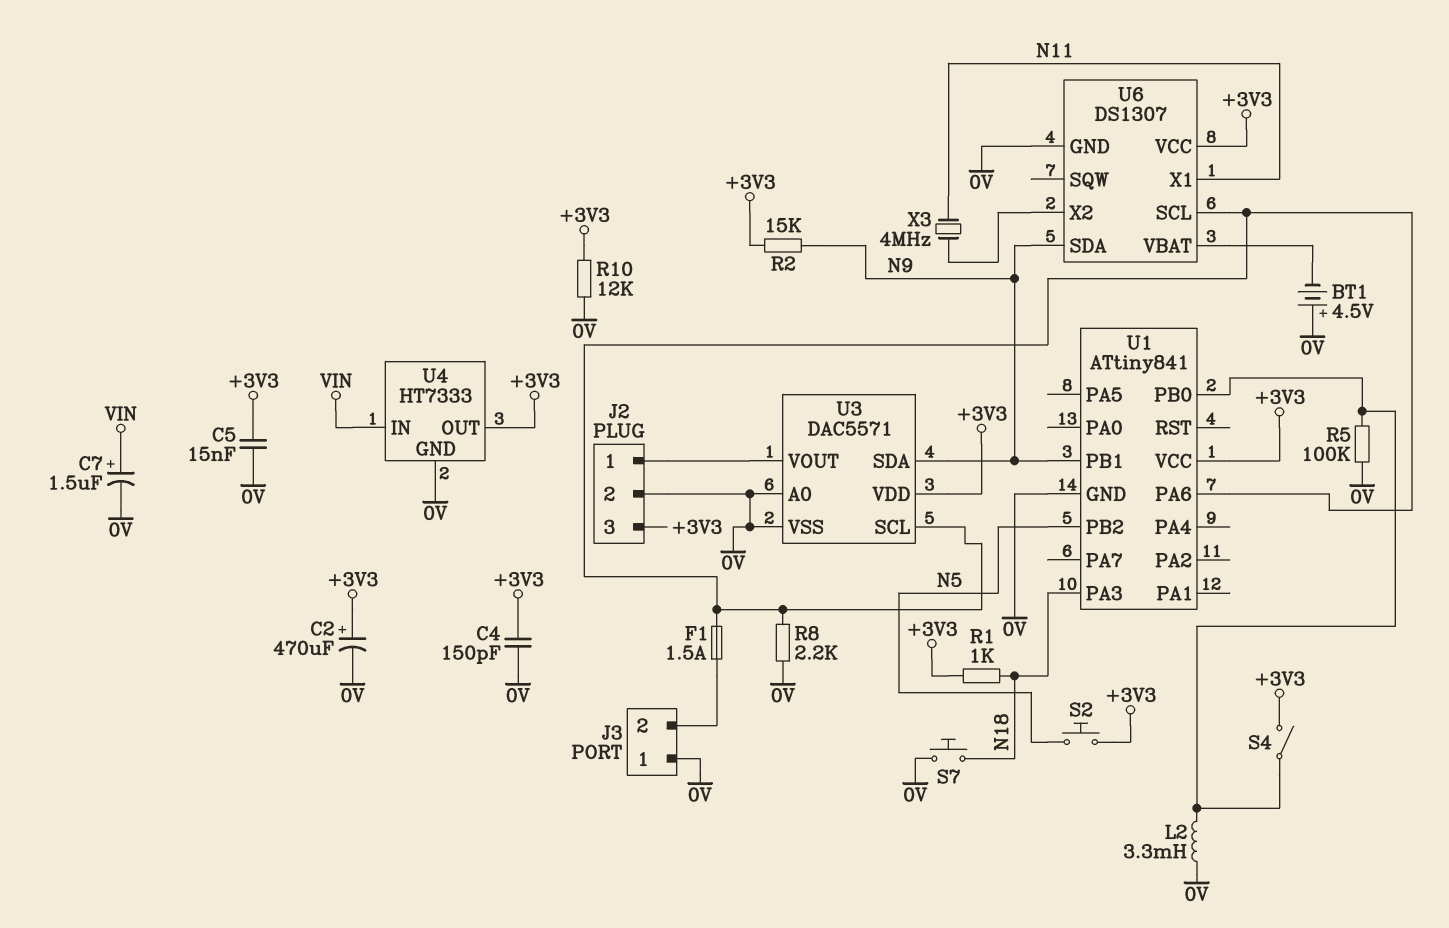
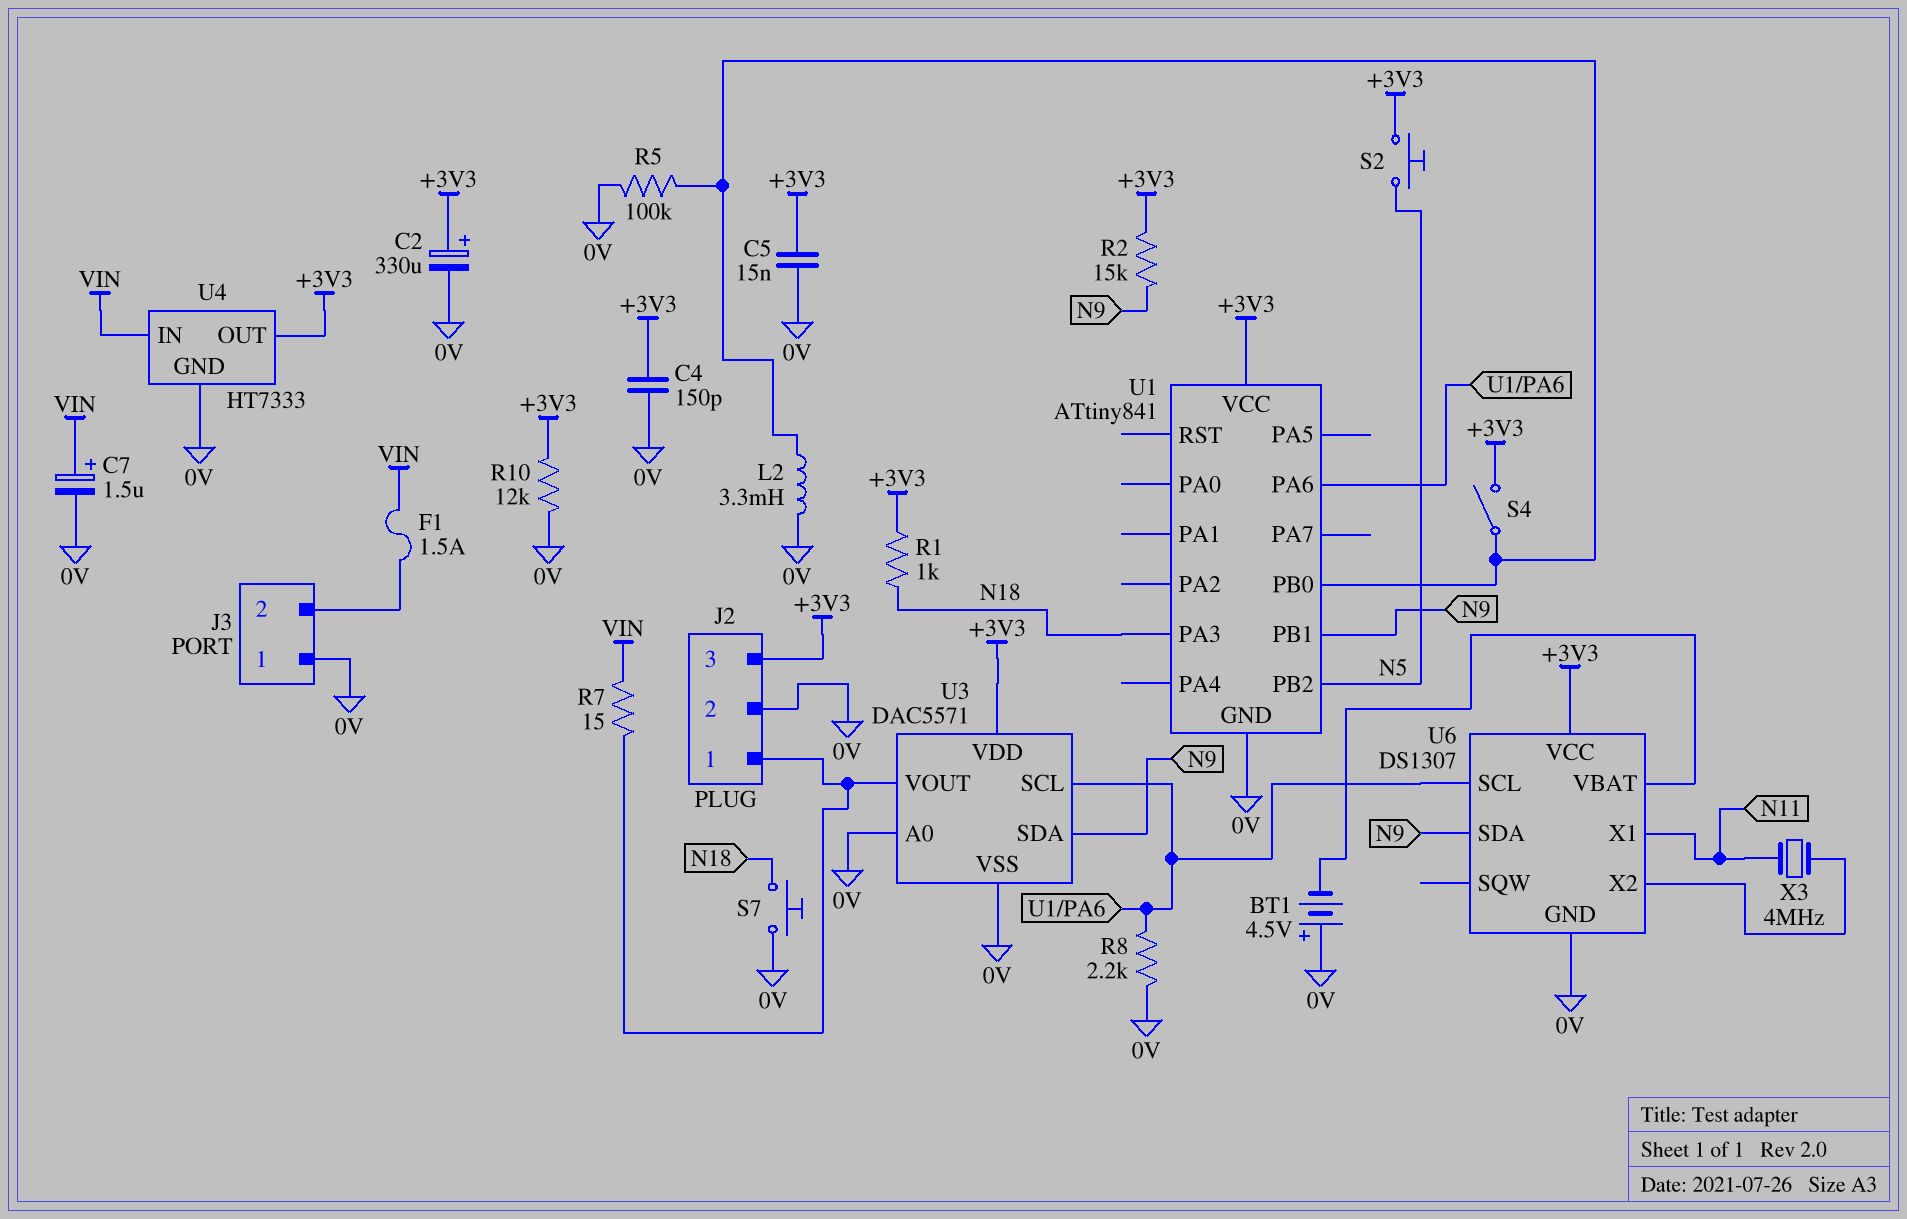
C2: 470uF (plus +3V3, minus 0V) -> 330uF (plus +3V3, minus 0V)
F1: 1.5A (J3/2, U1/PA6) -> 1.5A (J3/2, VIN)
R7: none -> 15 (J2/1, VIN)

